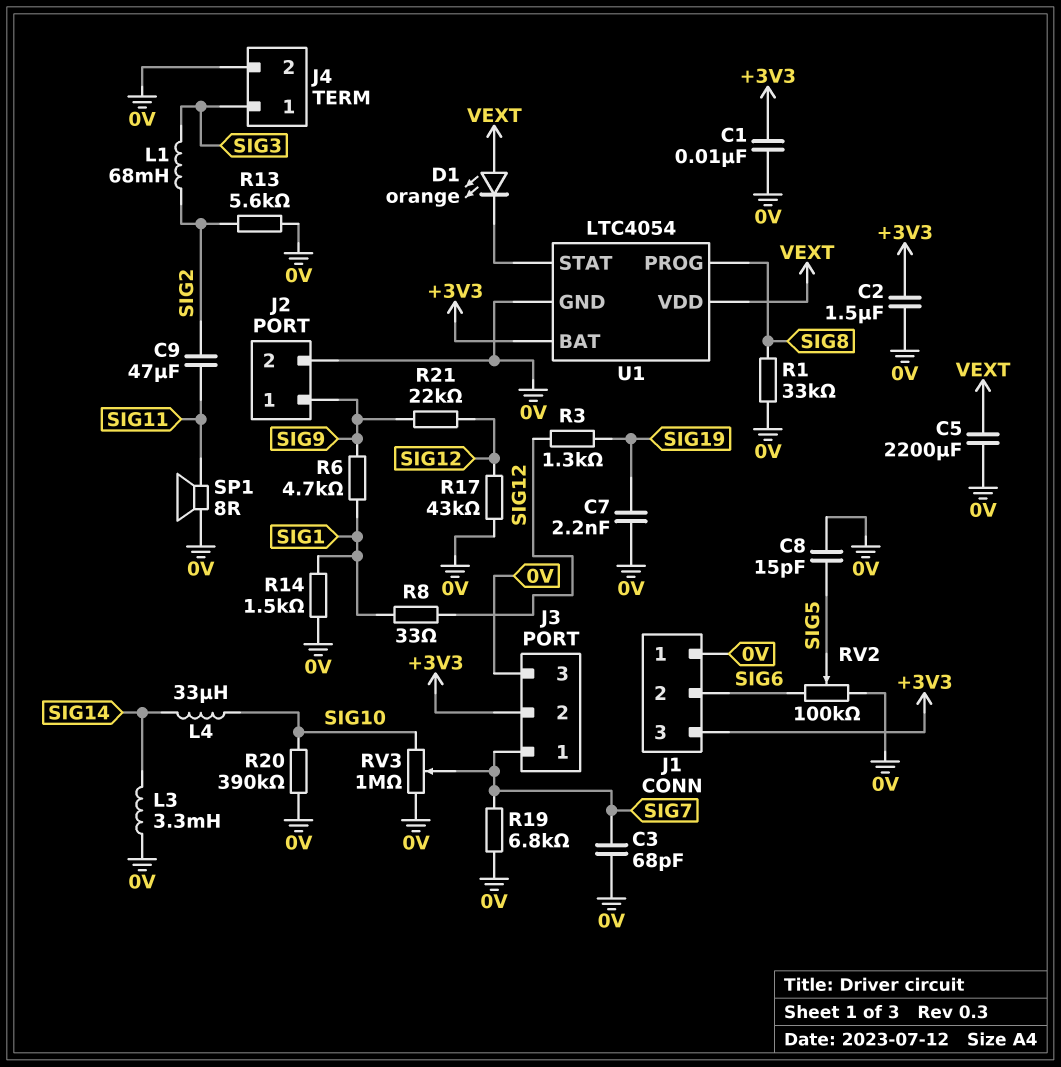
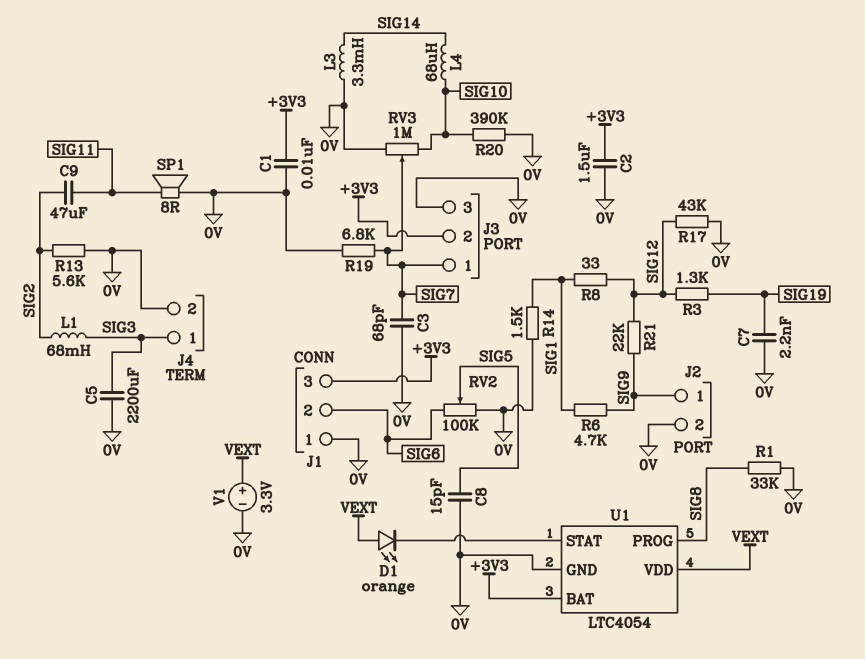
C5: 2200uF (0V, VEXT) -> 2200uF (0V, SIG3)
L4: 33uH (SIG10, SIG14) -> 68uH (SIG10, SIG14)
V1: none -> 3.3V (plus VEXT, minus 0V)

